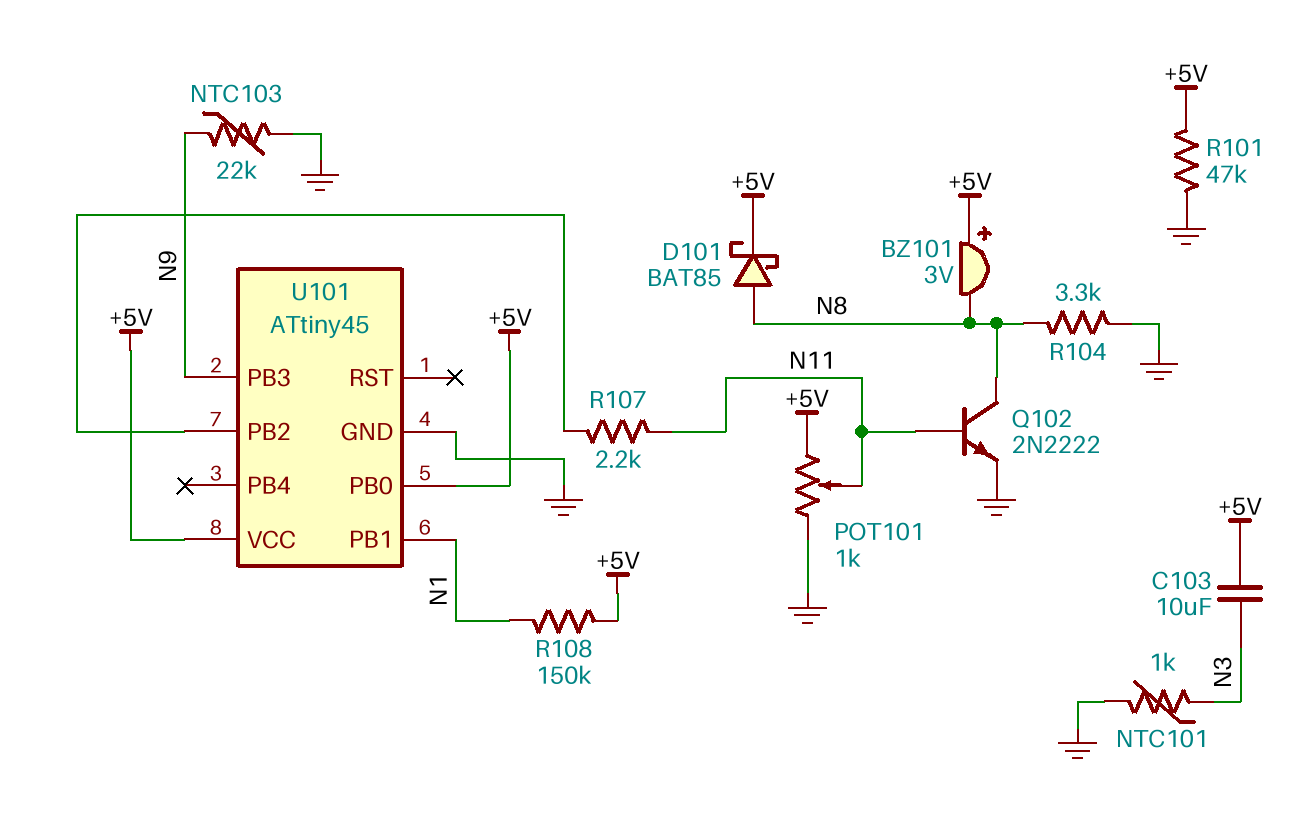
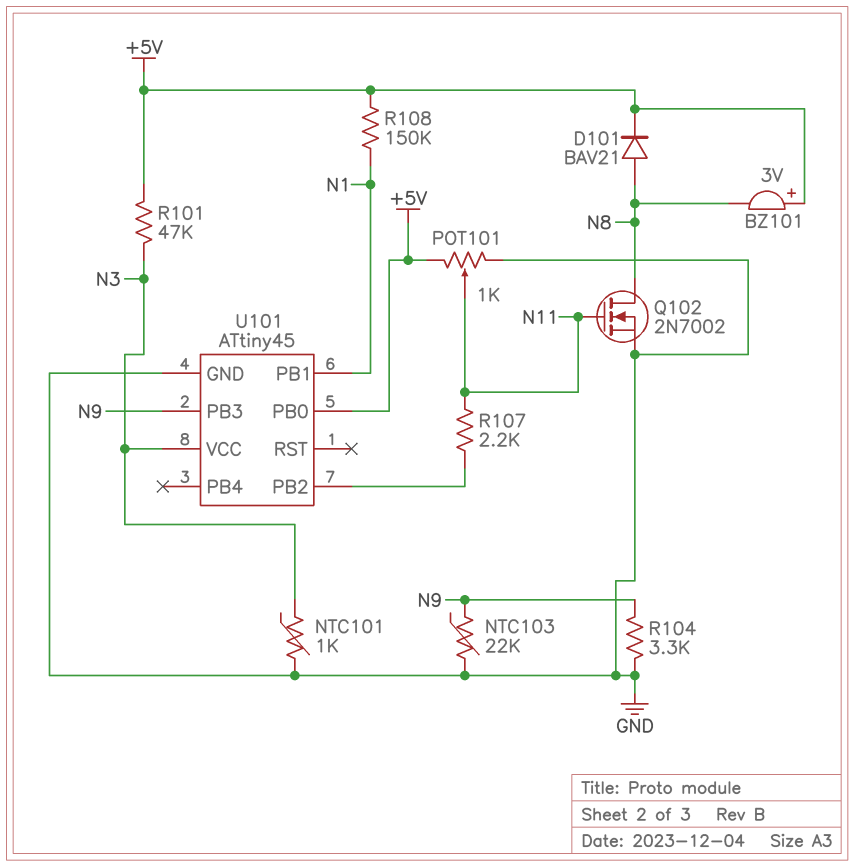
C103: 10uF (+5V, N3) -> none
D101: schottky BAT85 (A N8, K +5V) -> diode BAV21 (A N8, K +5V)
Q102: NPN 2N2222 (B N11, C N8, E GND) -> NMOS 2N7002 (G N11, D N8, S GND)
R101: 47k (+5V, GND) -> 47k (+5V, N3)
R104: 3.3k (GND, N8) -> 3.3k (GND, N9)
U101 pin VCC: +5V -> N3

